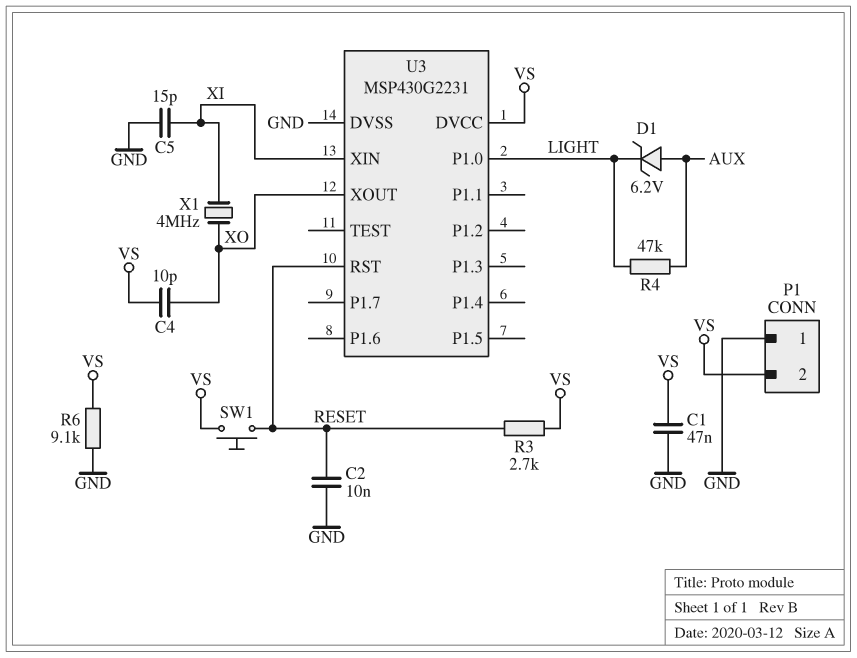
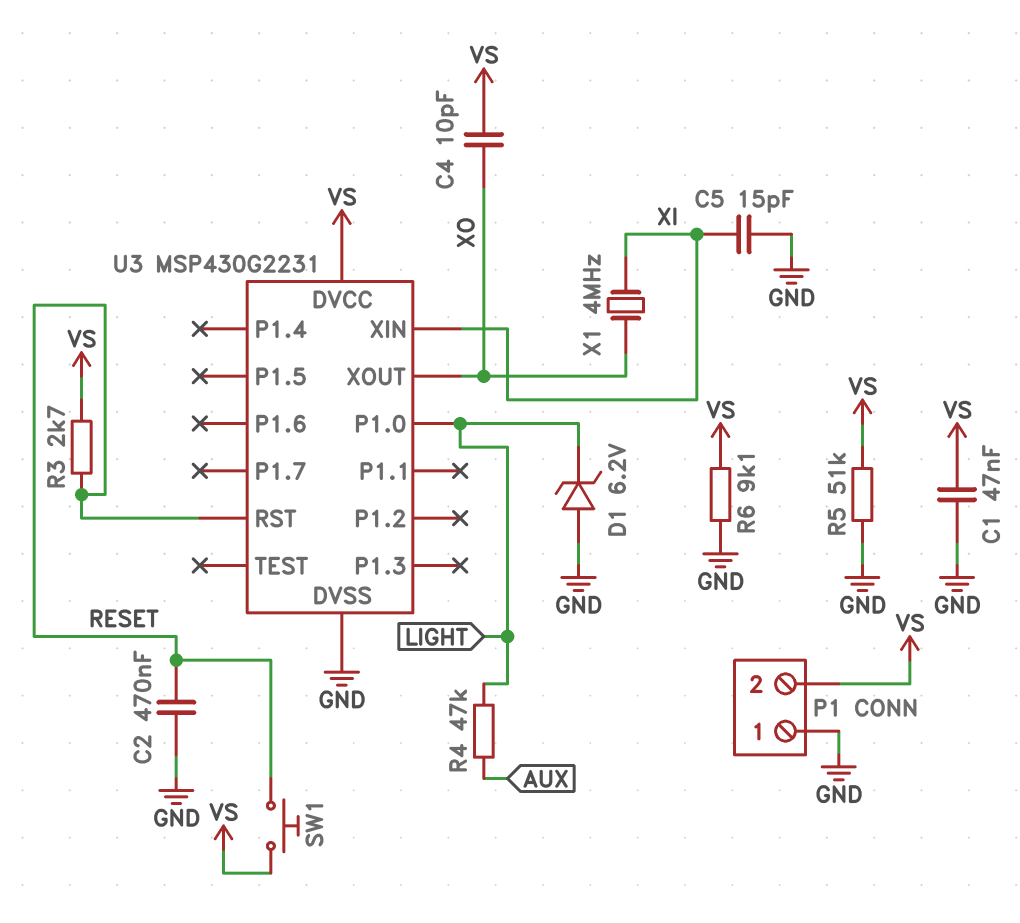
C2: 10nF (GND, RESET) -> 470nF (GND, RESET)
D1: zener 6.2V (A AUX, K LIGHT) -> zener 6.2V (A GND, K LIGHT)
R5: none -> 51k (GND, VS)

